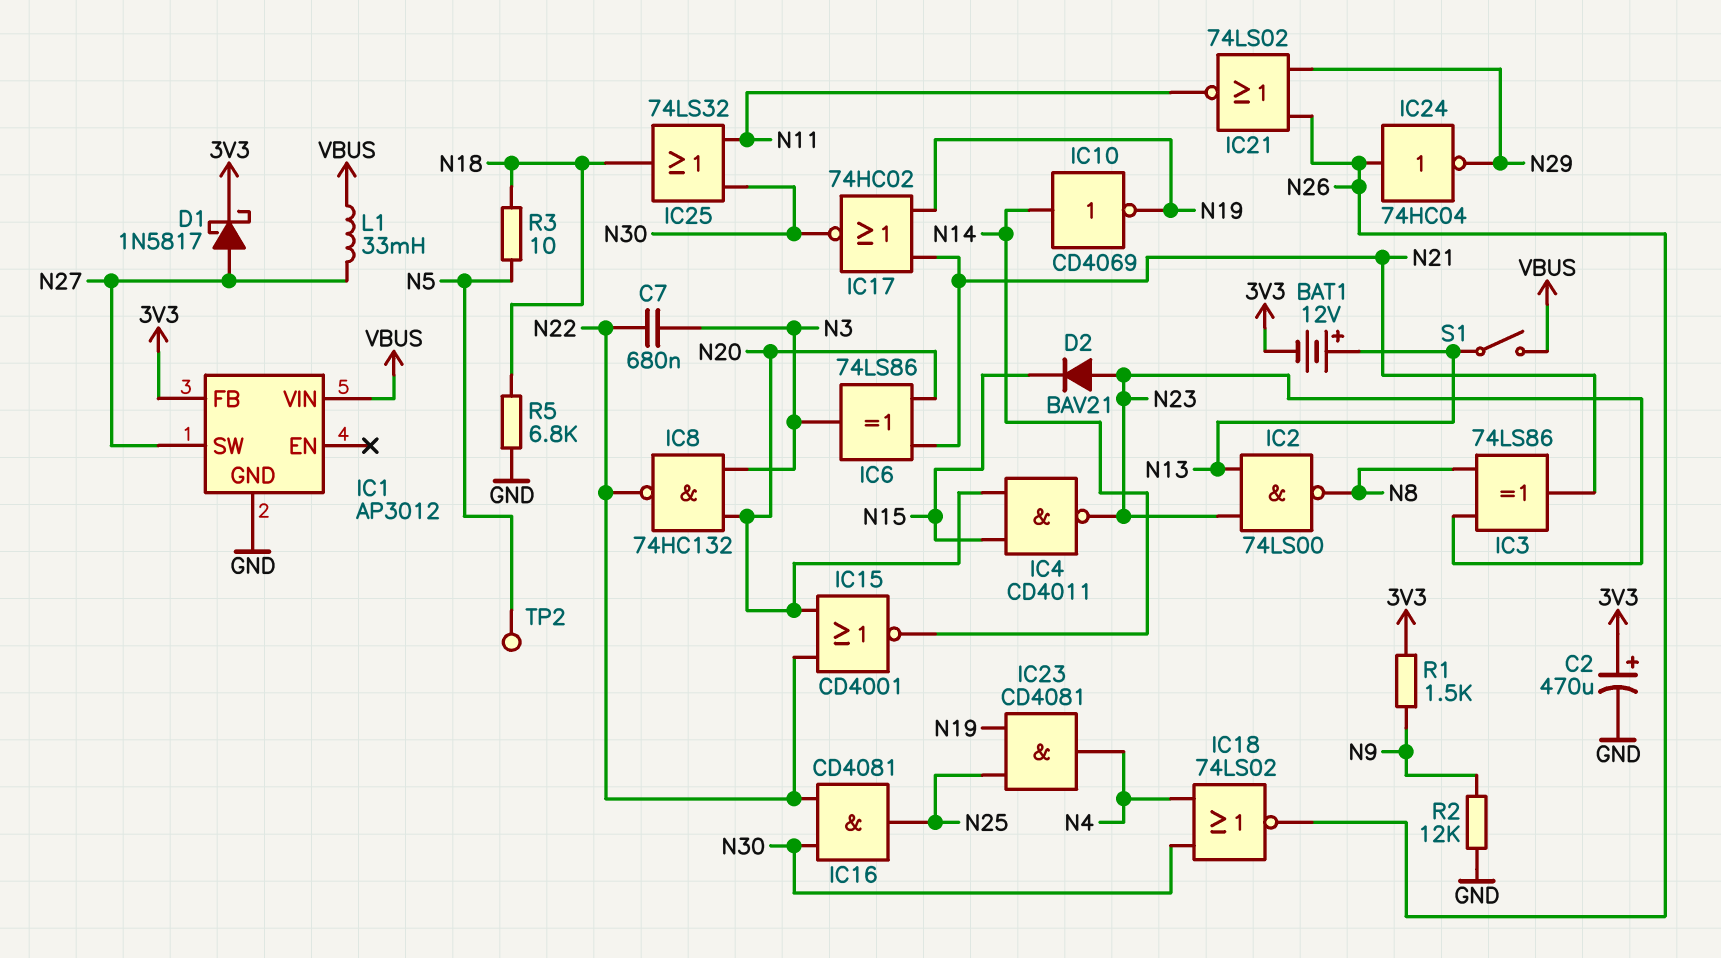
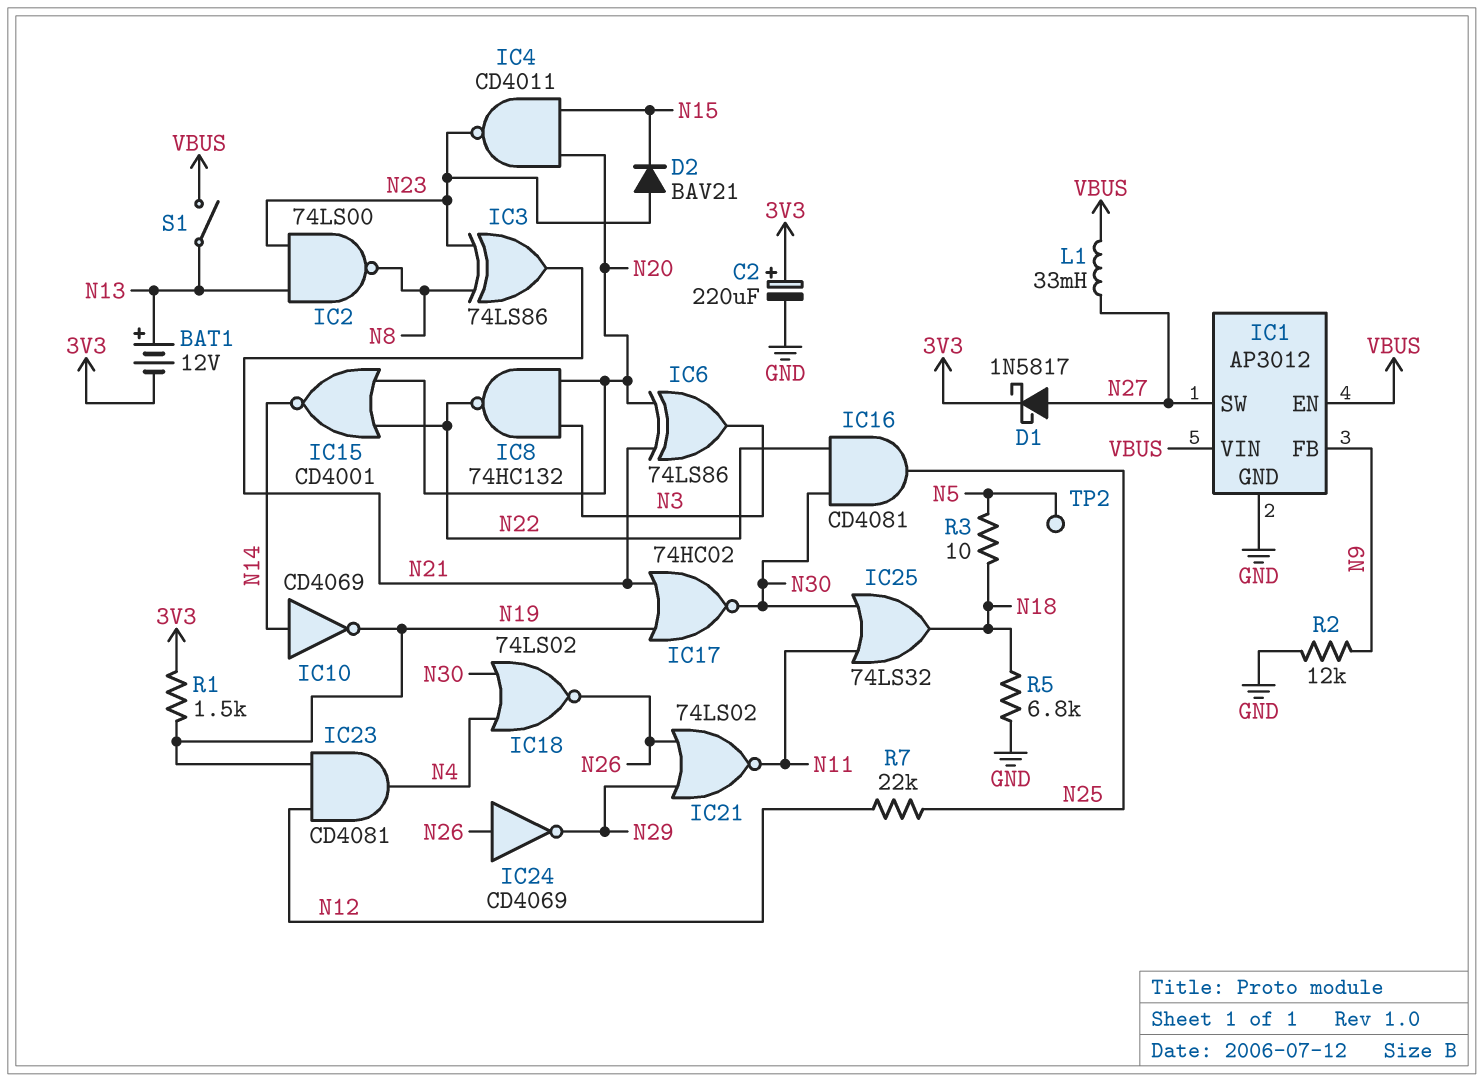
C2: 470uF (plus 3V3, minus GND) -> 220uF (plus 3V3, minus GND)
C7: 680nF (N3, N22) -> none
IC1 pin EN: none -> VBUS
IC1 pin FB: 3V3 -> N9
IC23: AND CD4081 (in N19, in N25, out N4) -> AND CD4081 (in N12, in N19, out N4)
IC24: NOT 74HC04 (in N26, out N29) -> NOT CD4069 (in N26, out N29)
R1: 1.5k (3V3, N9) -> 1.5k (3V3, N19)
R7: none -> 22k (N12, N25)

